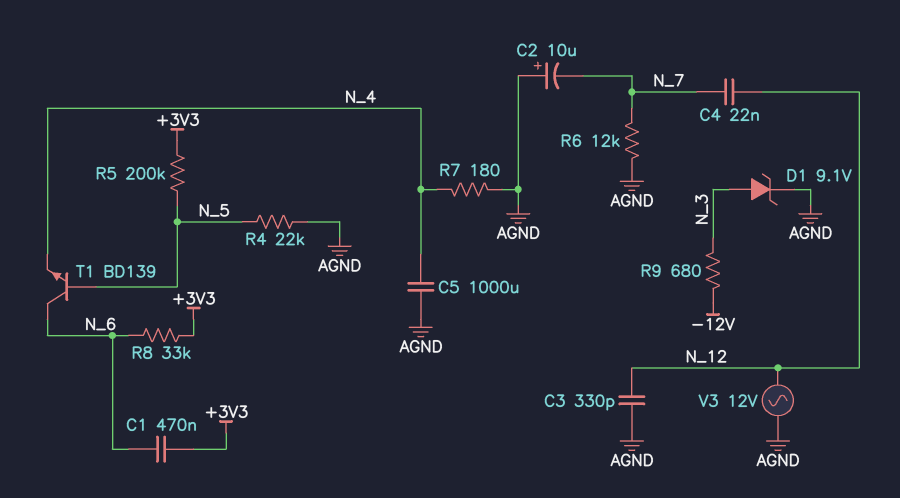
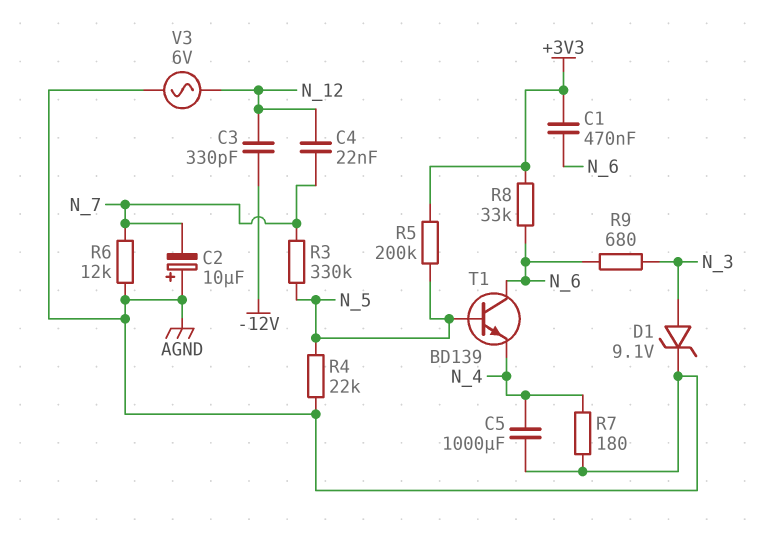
C3: 330pF (AGND, N_12) -> 330pF (-12V, N_12)
R3: none -> 330k (N_5, N_7)
R9: 680 (-12V, N_3) -> 680 (N_3, N_6)
V3: AC 12V (AGND, N_12) -> AC 6V (AGND, N_12)

